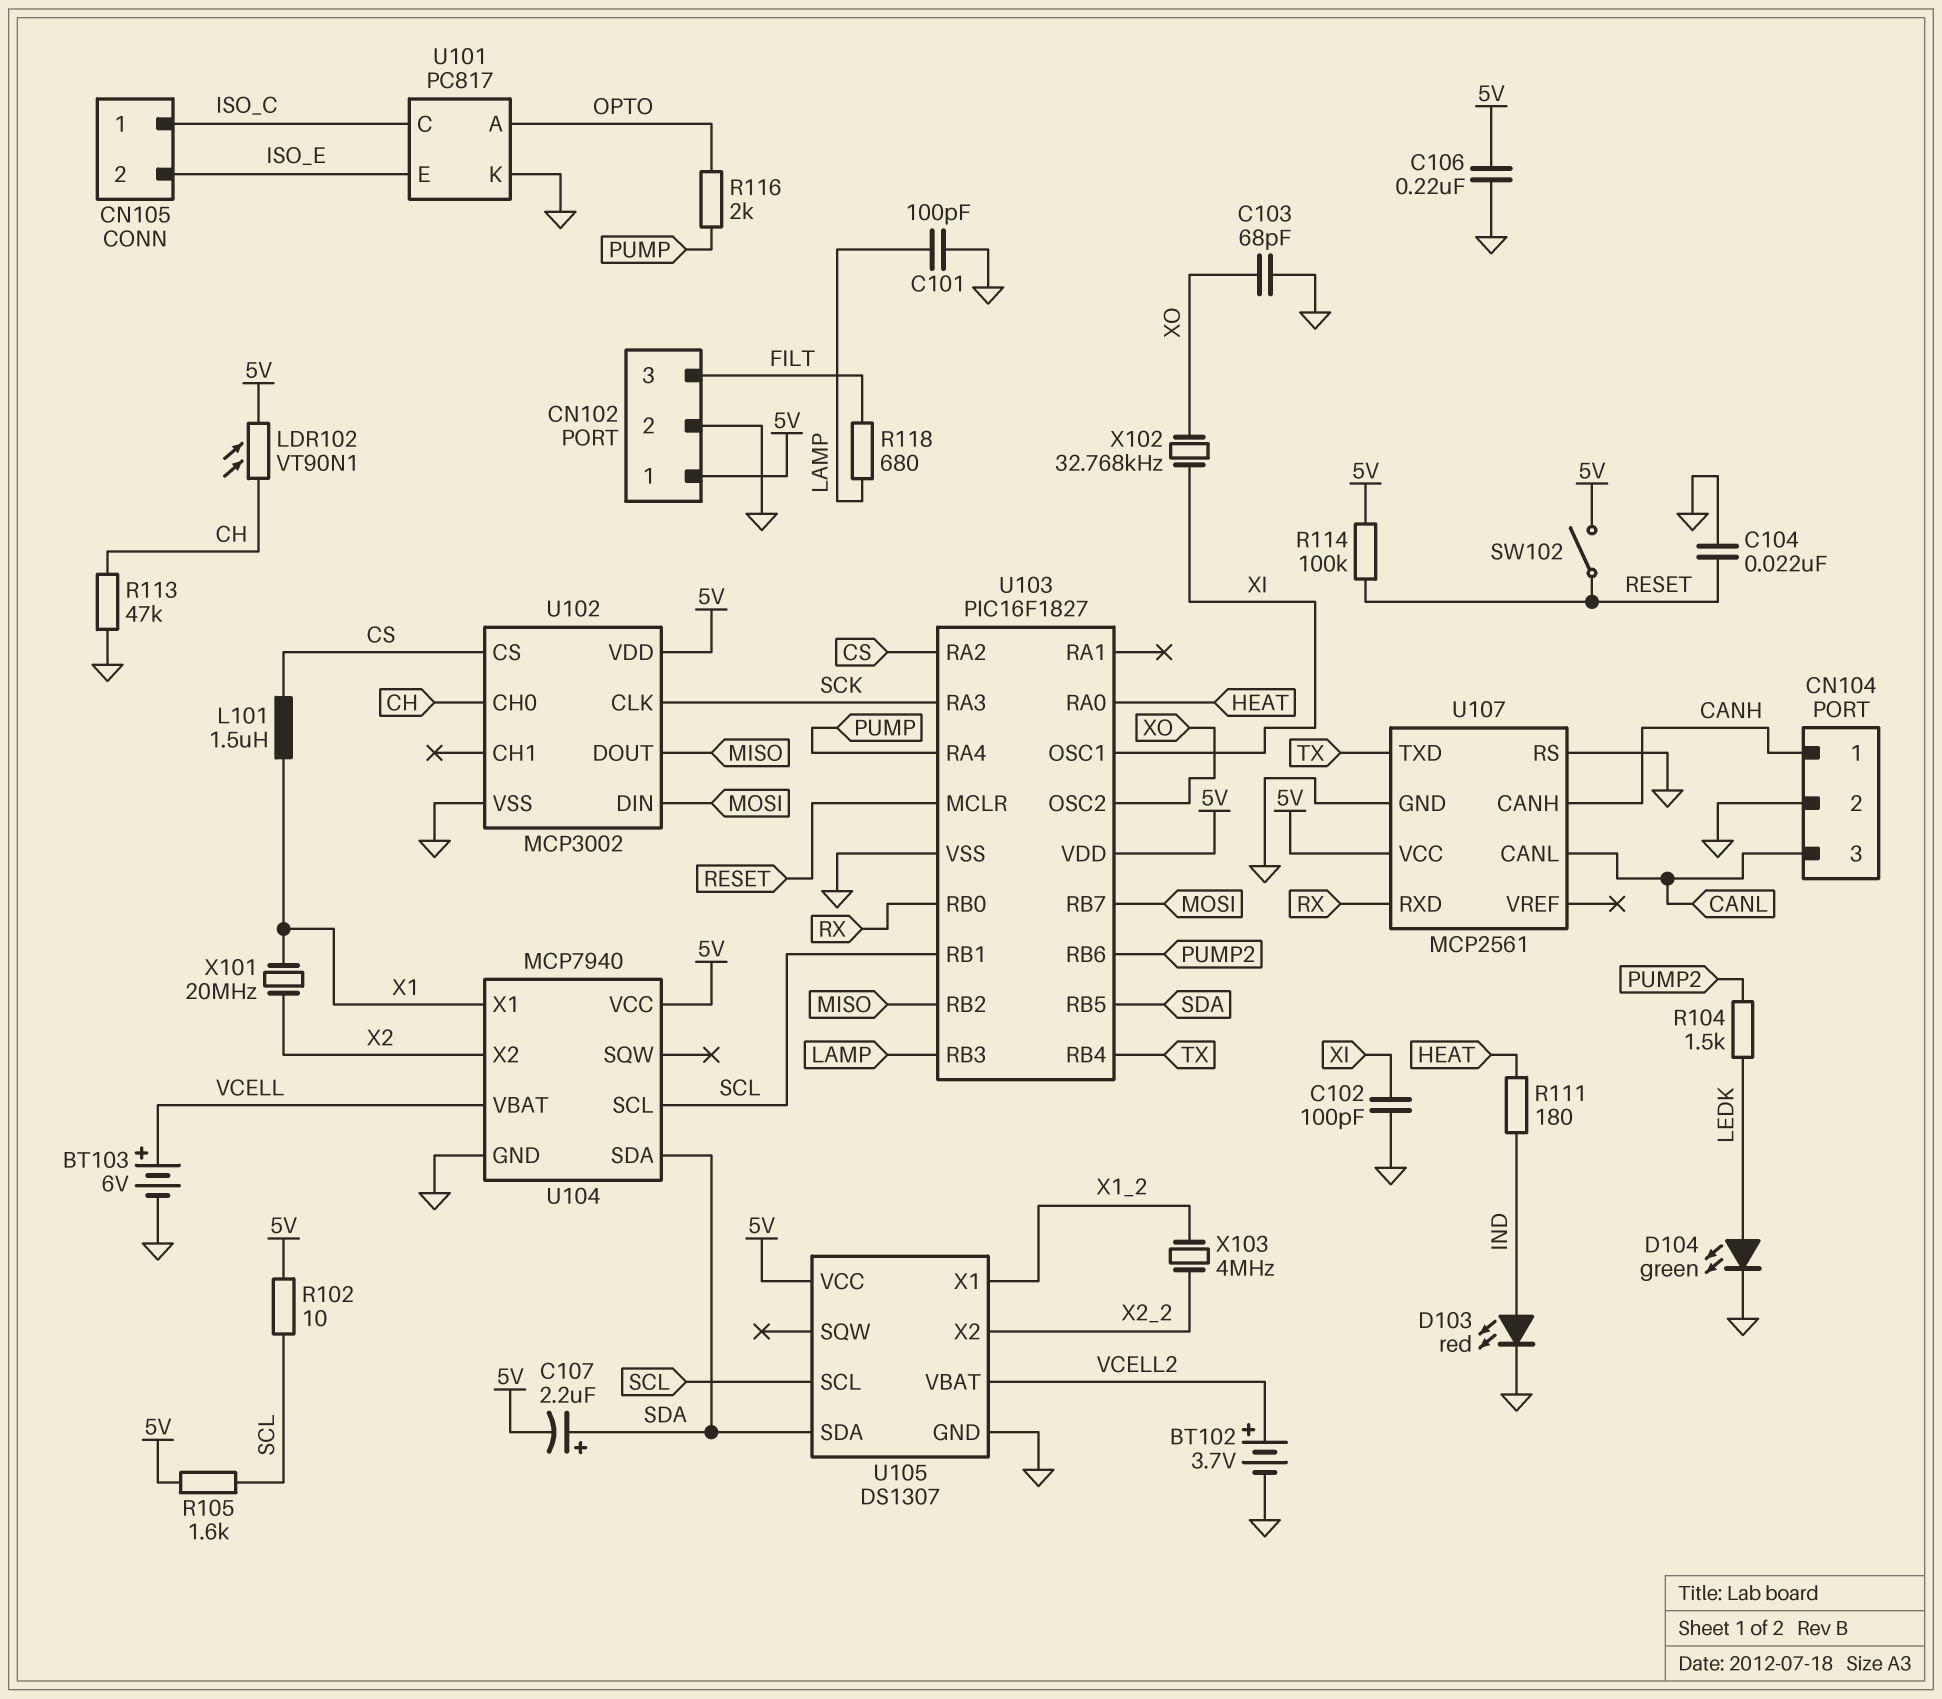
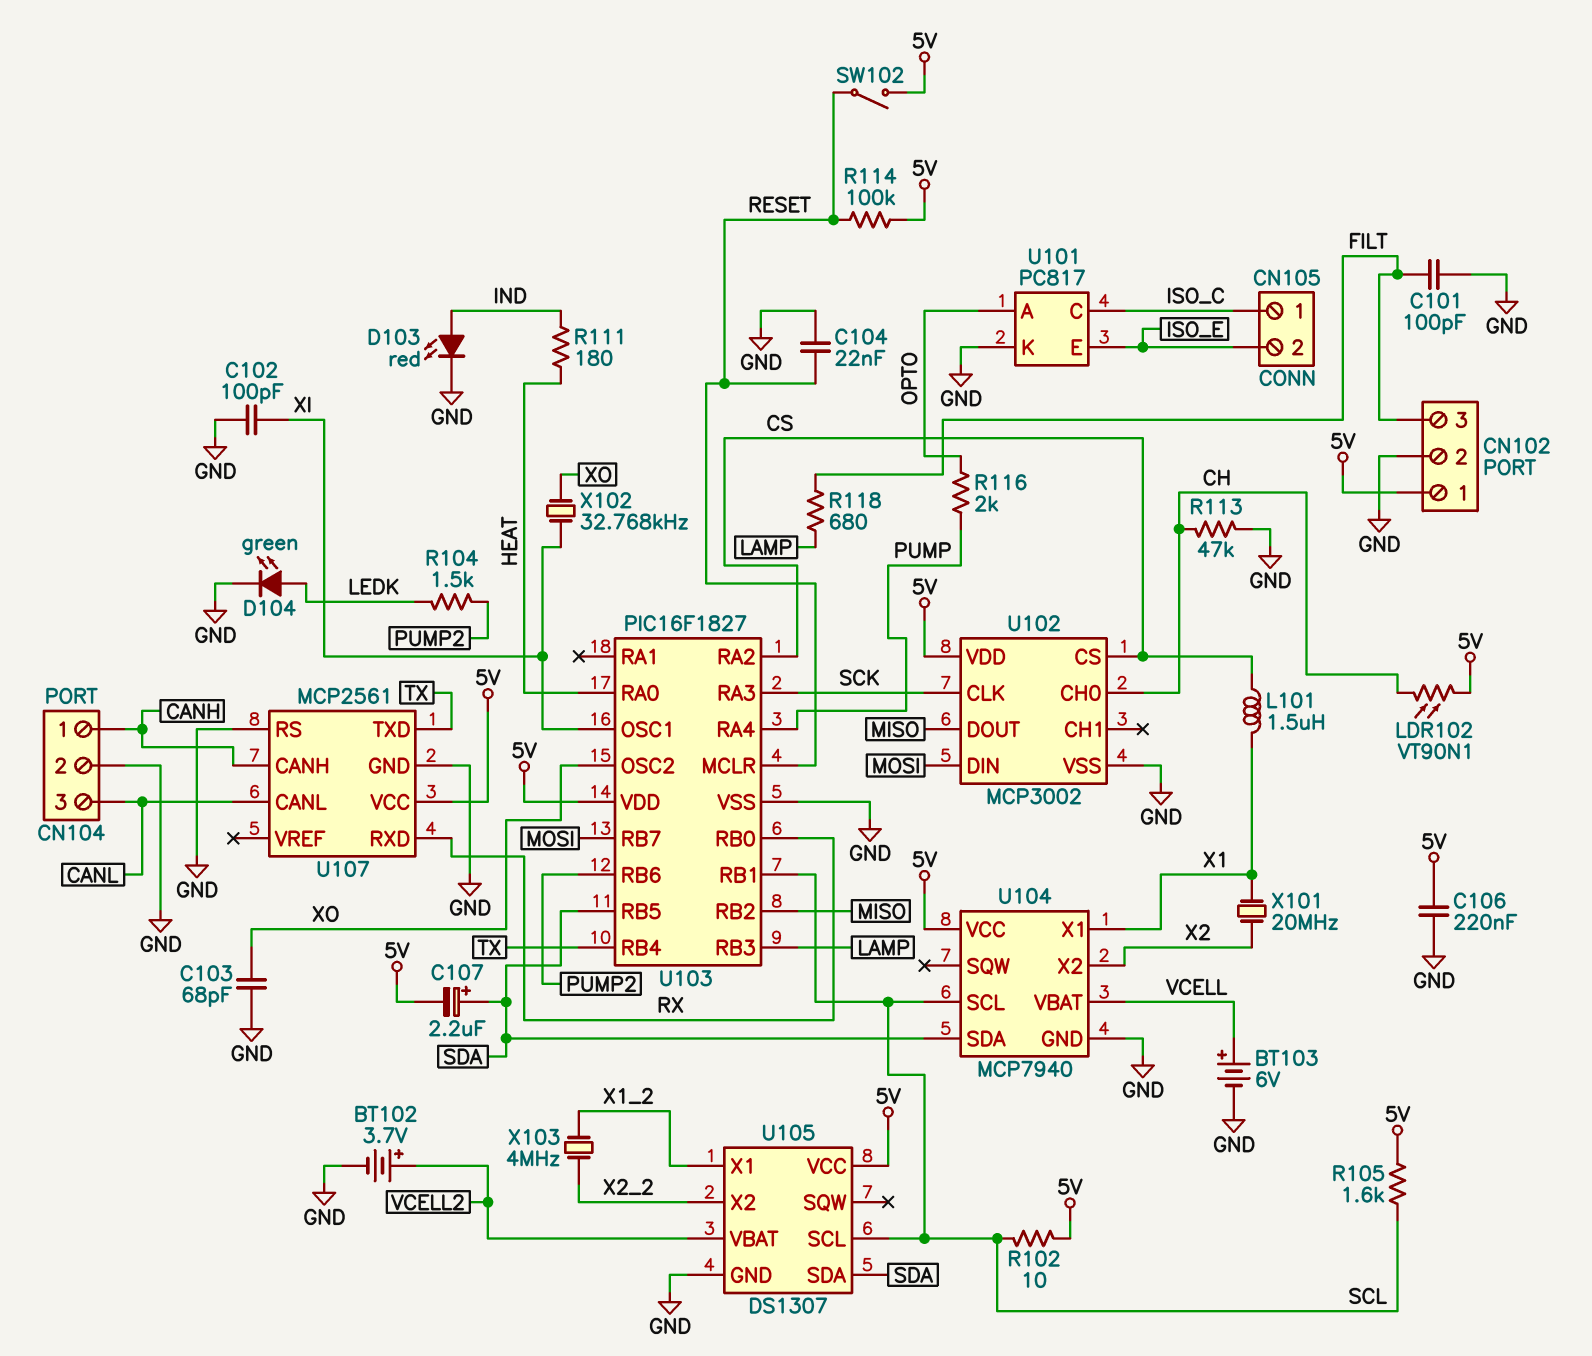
C101: 100pF (GND, LAMP) -> 100pF (FILT, GND)

